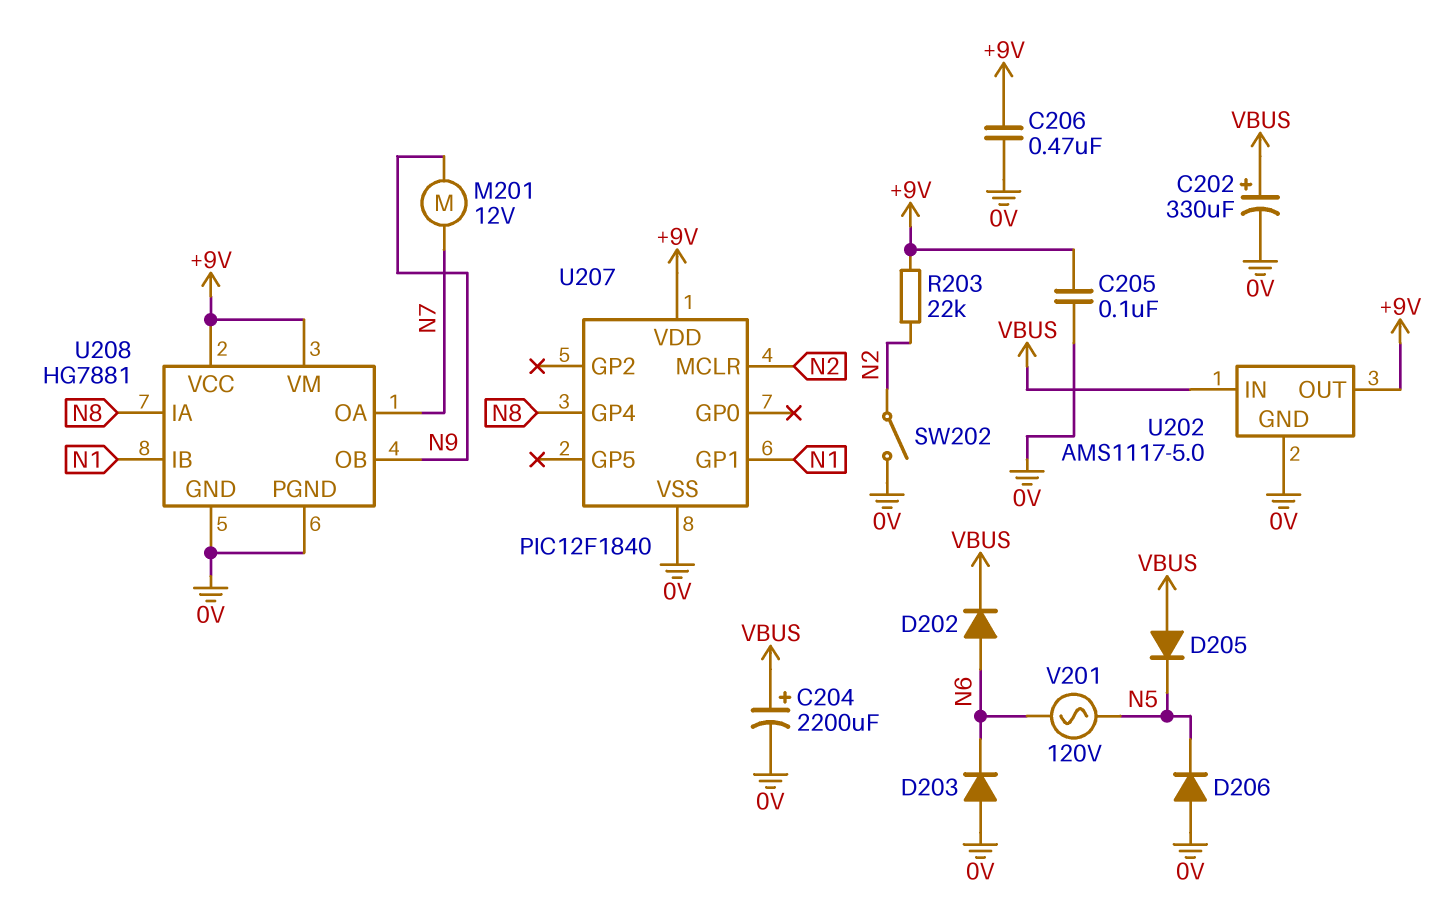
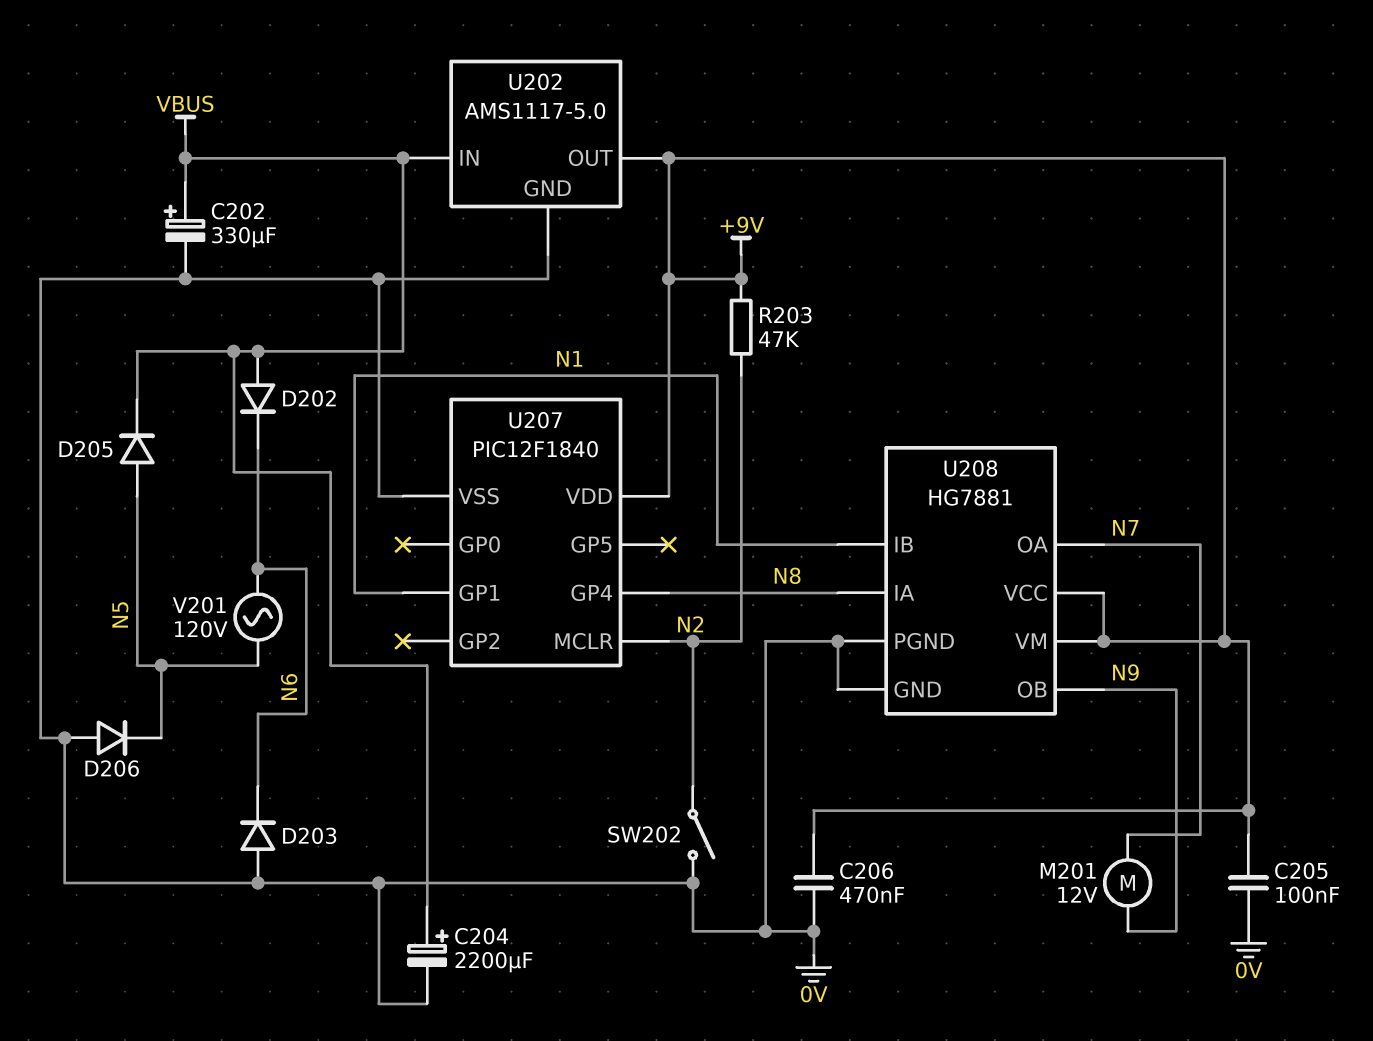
D202: diode (A N6, K VBUS) -> diode (A VBUS, K N6)
D205: diode (A VBUS, K N5) -> diode (A N5, K VBUS)
R203: 22k (+9V, N2) -> 47k (+9V, N2)

